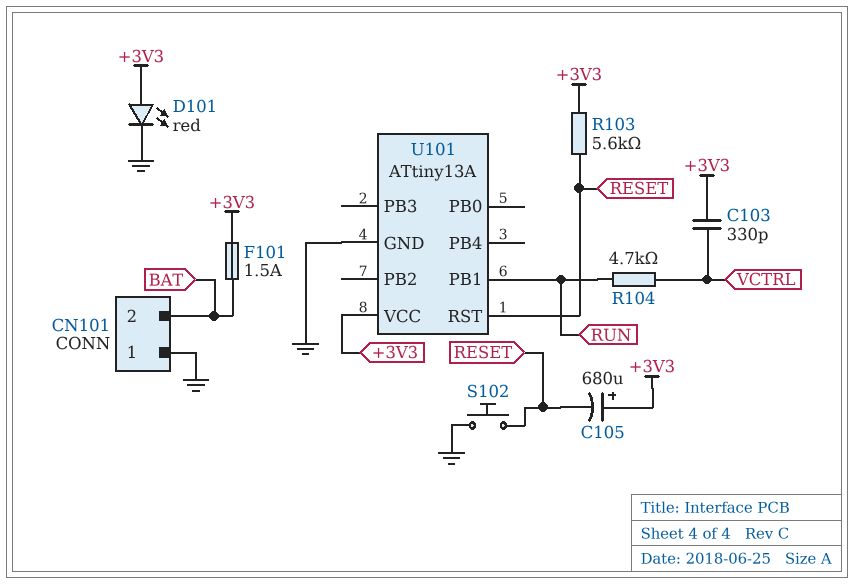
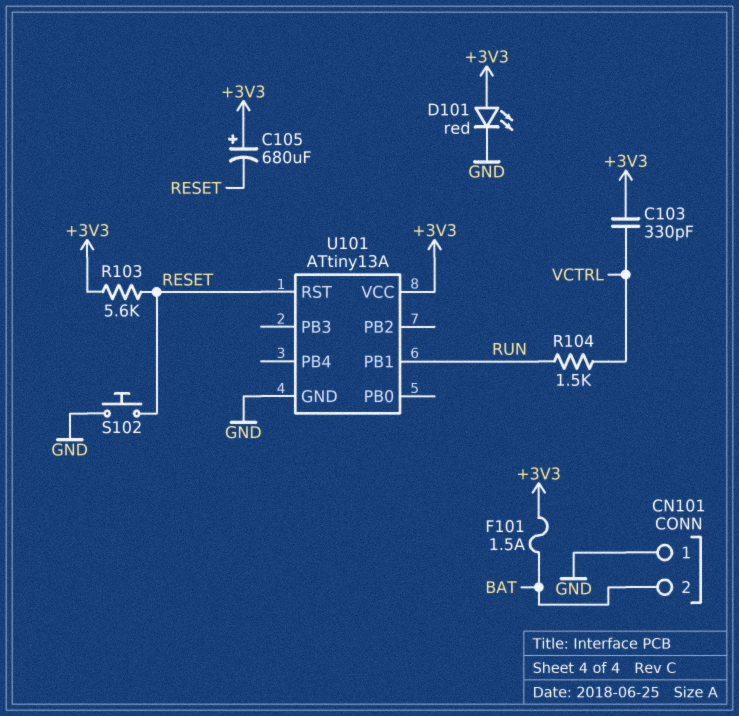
R104: 4.7k (RUN, VCTRL) -> 1.5k (RUN, VCTRL)

